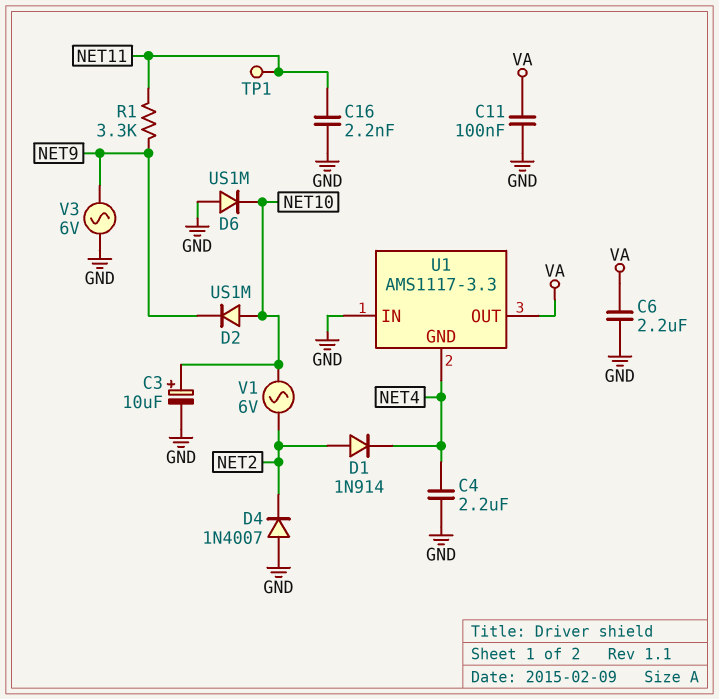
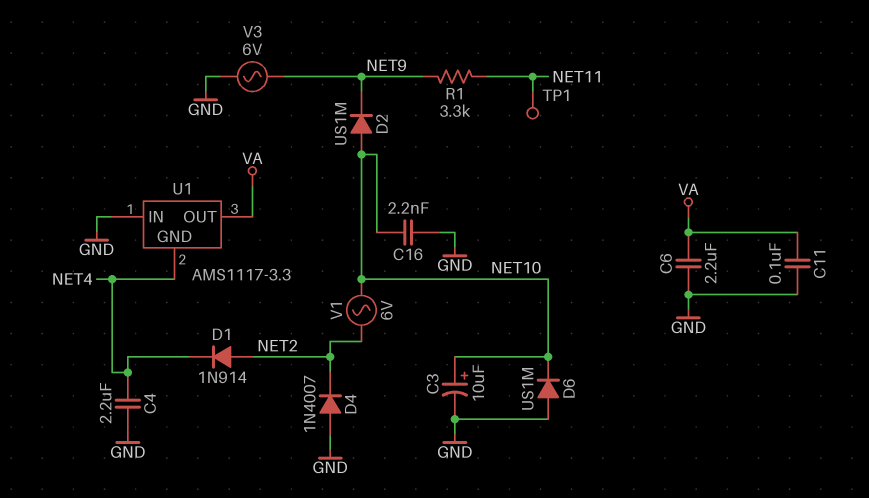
C16: 2.2nF (GND, NET11) -> 2.2nF (GND, NET10)

